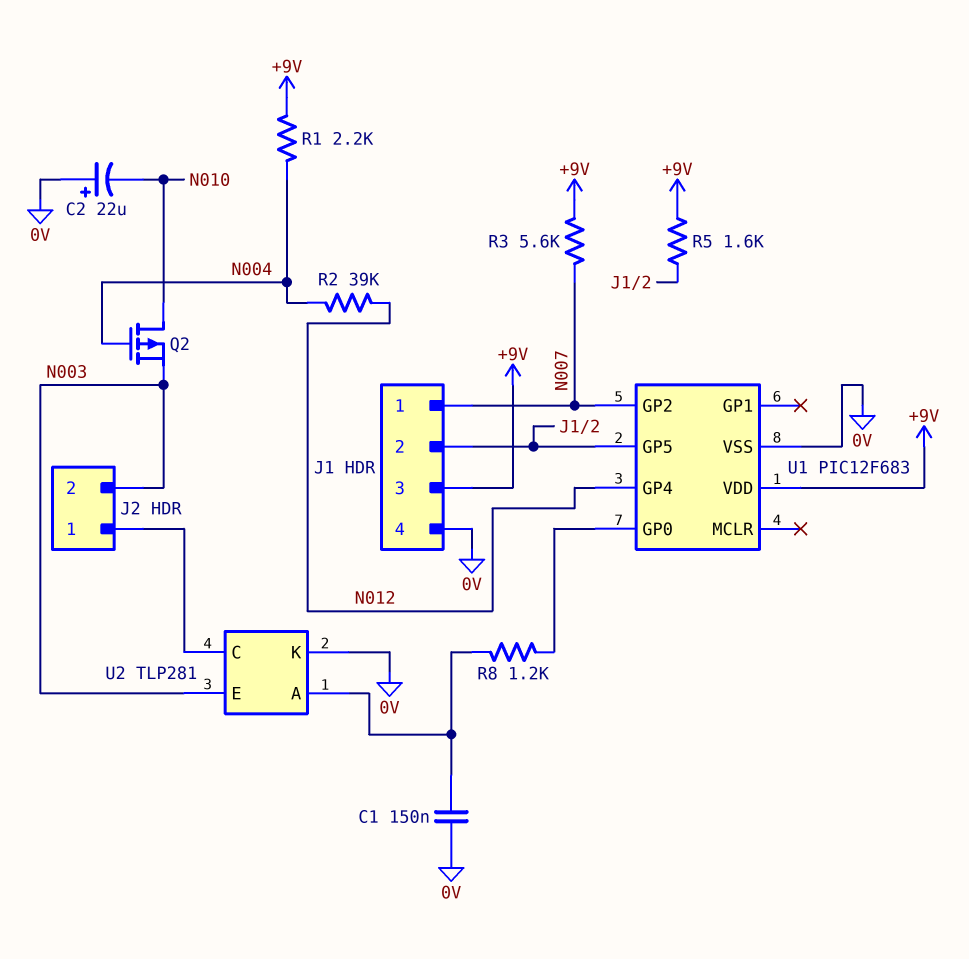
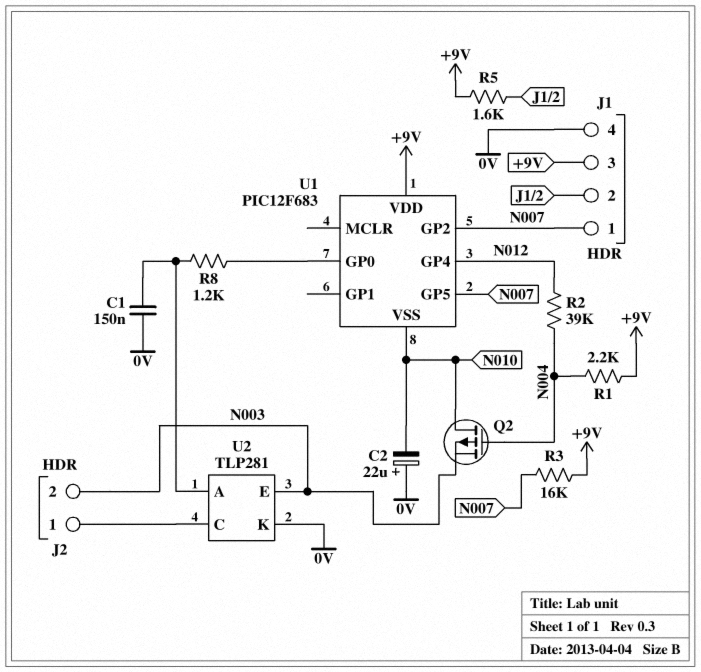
R3: 5.6k (+9V, N007) -> 16k (+9V, N007)
U1 pin GP5: J1/2 -> N007
U1 pin VSS: 0V -> N010

